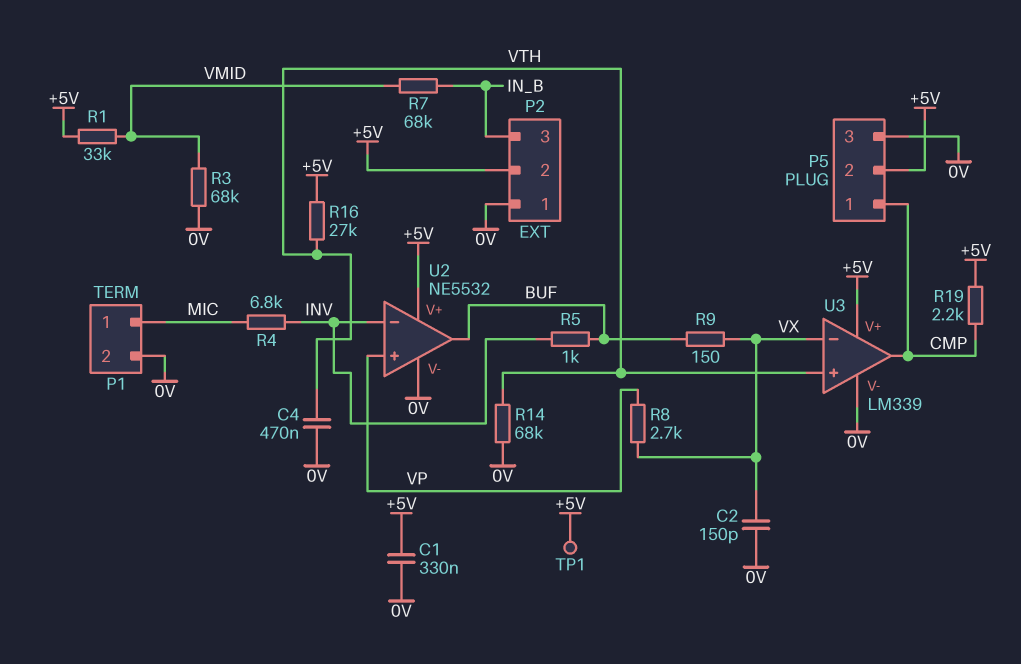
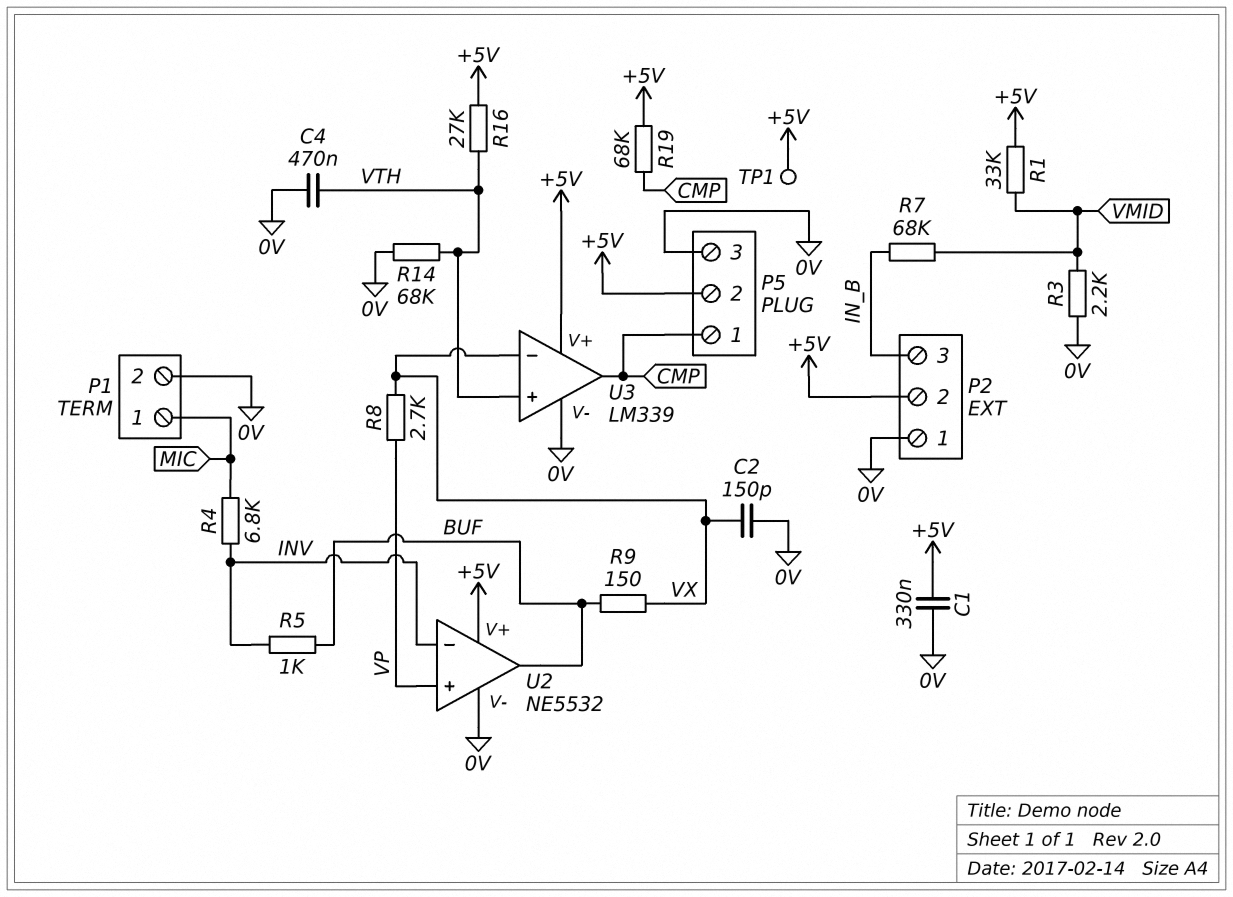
R3: 68k (0V, VMID) -> 2.2k (0V, VMID)
R19: 2.2k (+5V, CMP) -> 68k (+5V, CMP)

